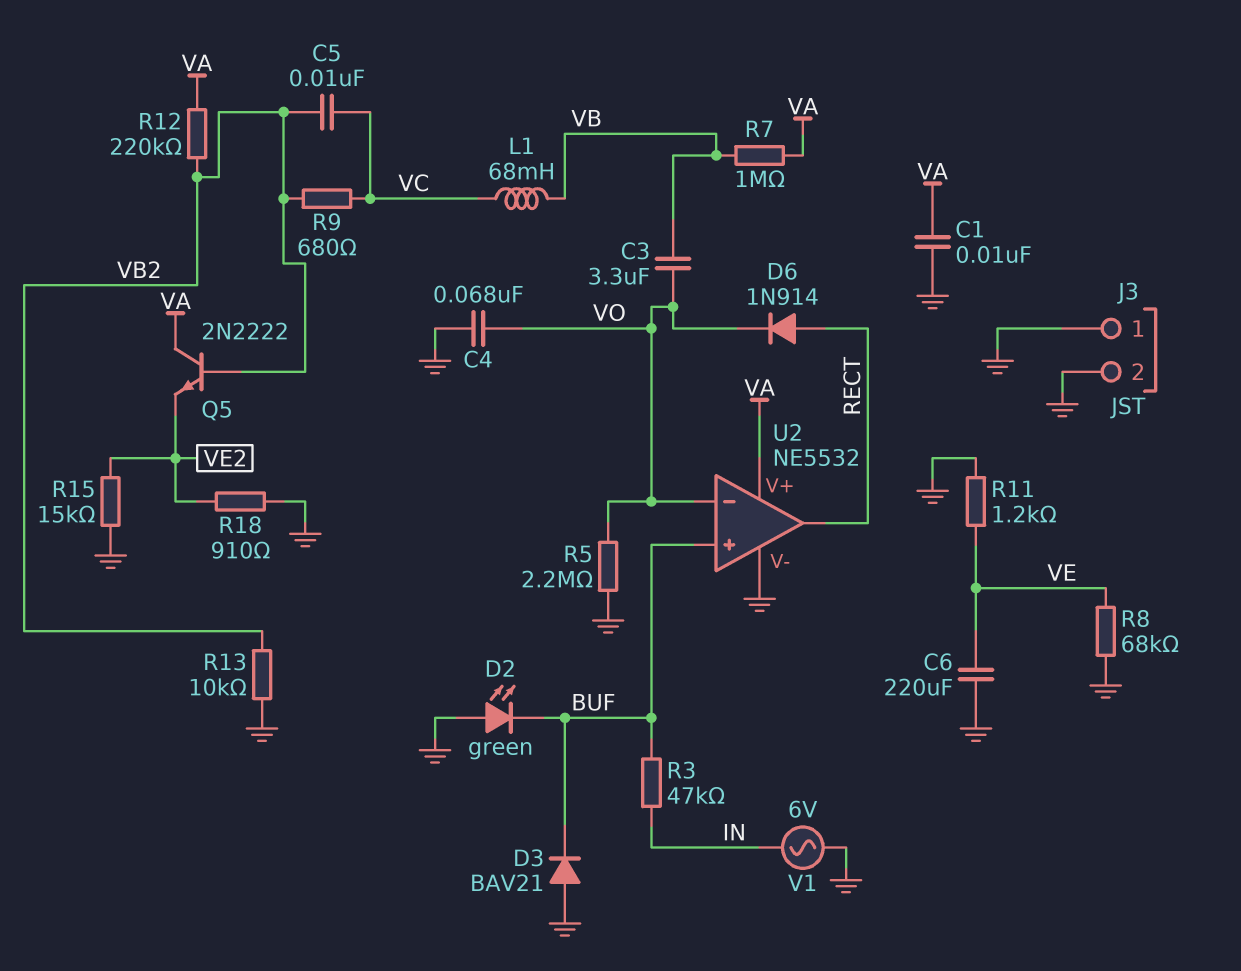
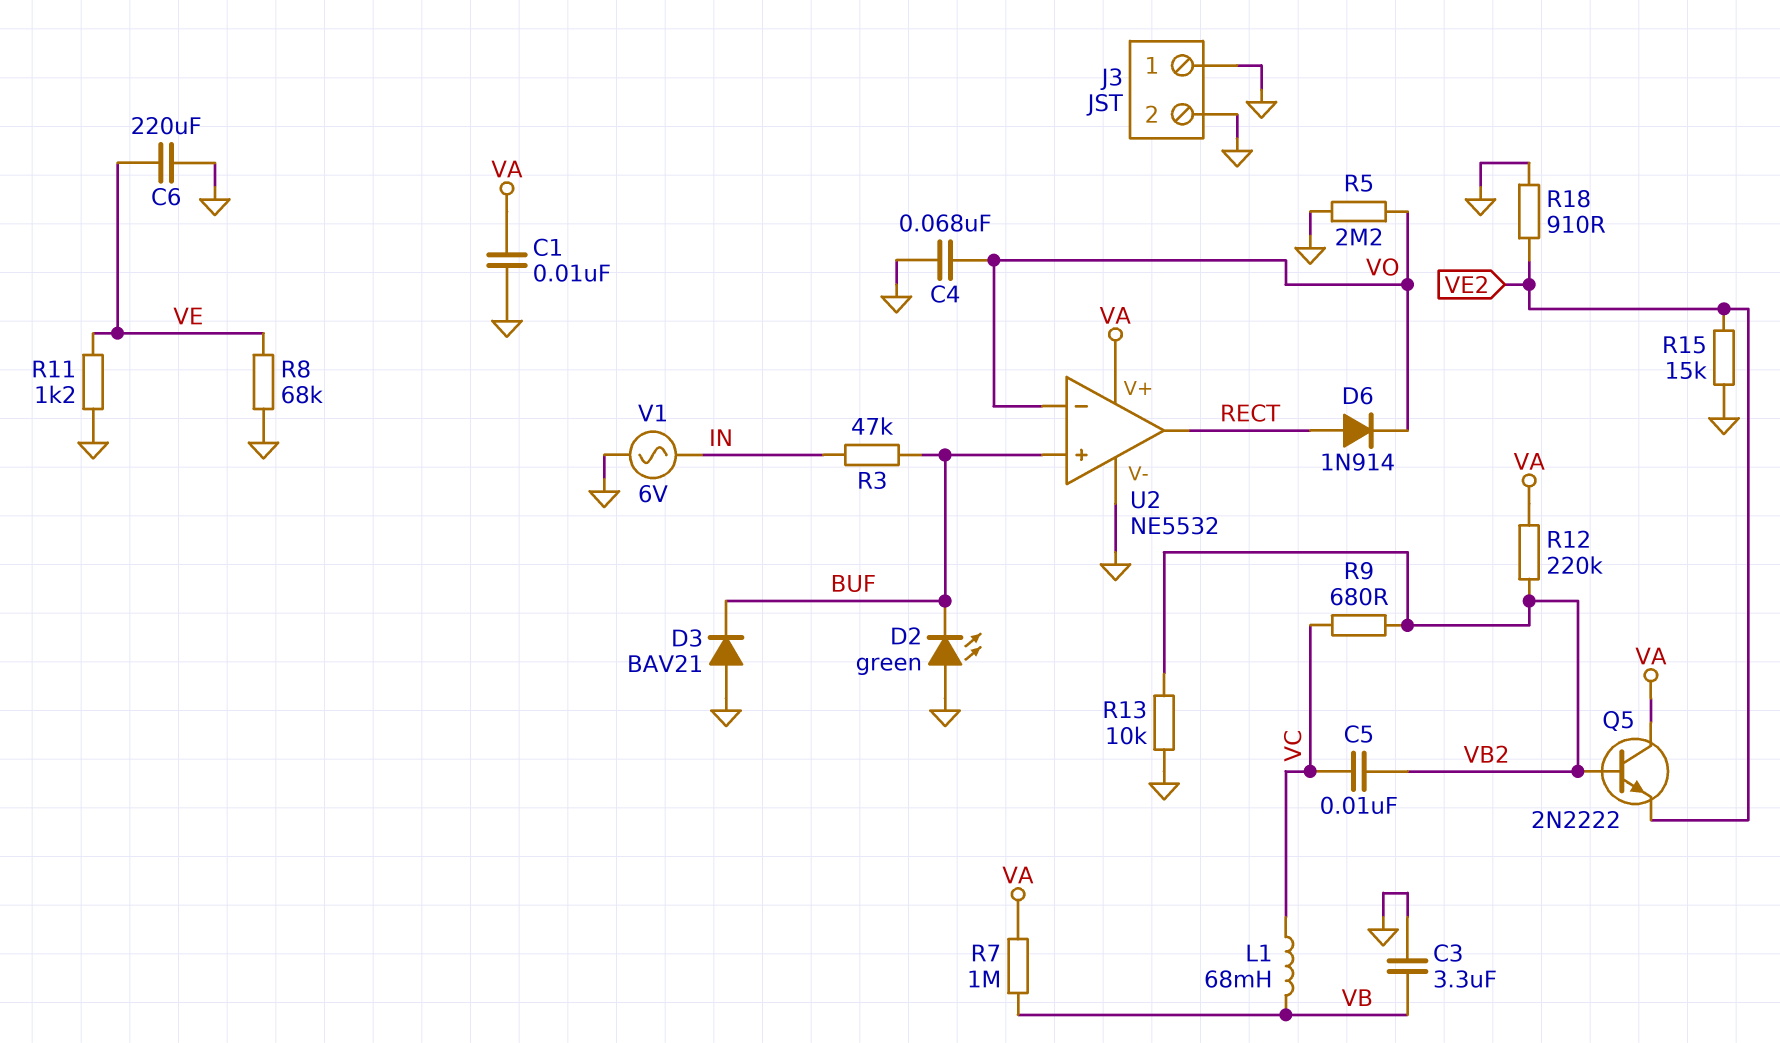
C3: 3.3uF (VB, VO) -> 3.3uF (GND, VB)

